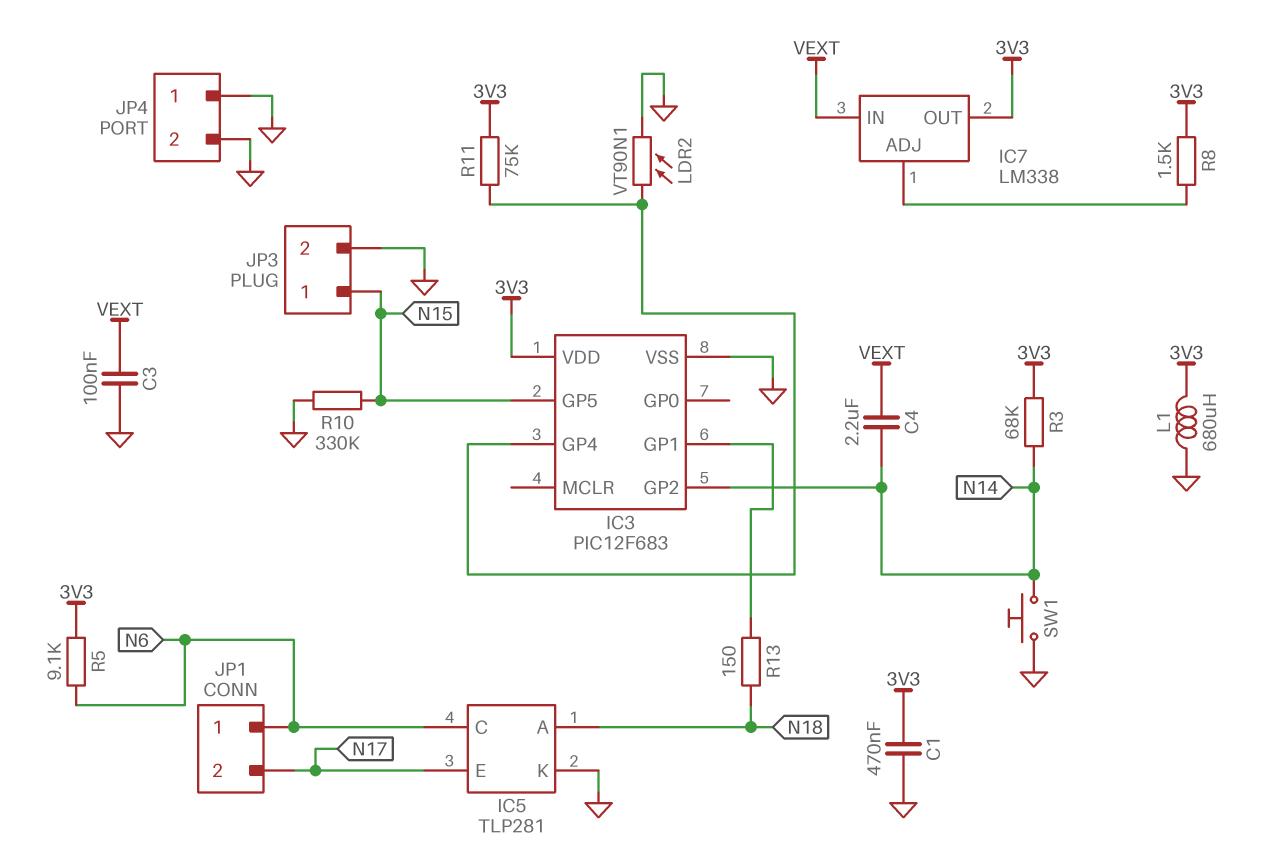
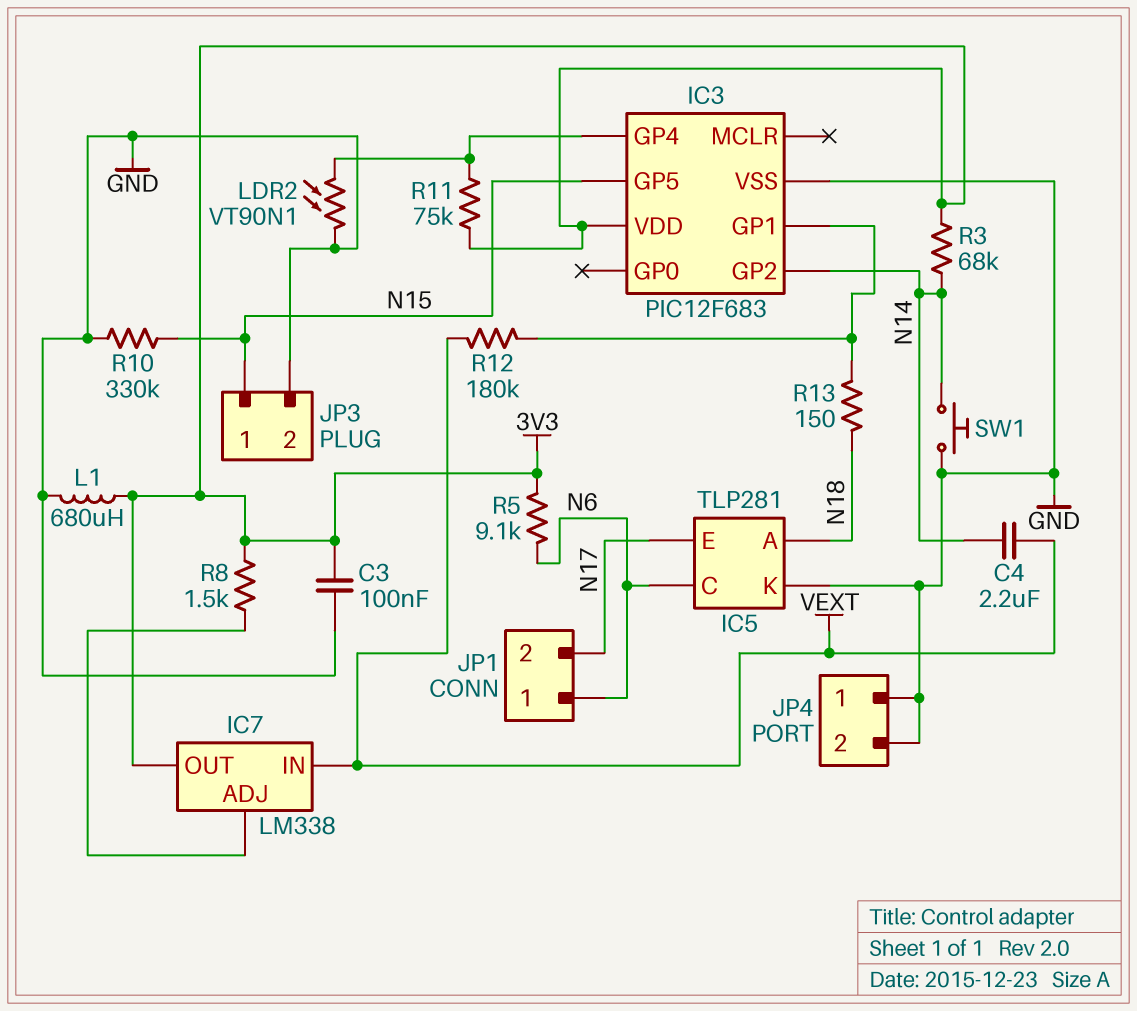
C1: 470nF (3V3, GND) -> none
C3: 100nF (GND, VEXT) -> 100nF (3V3, GND)
R12: none -> 180k (IC3/GP1, VEXT)

